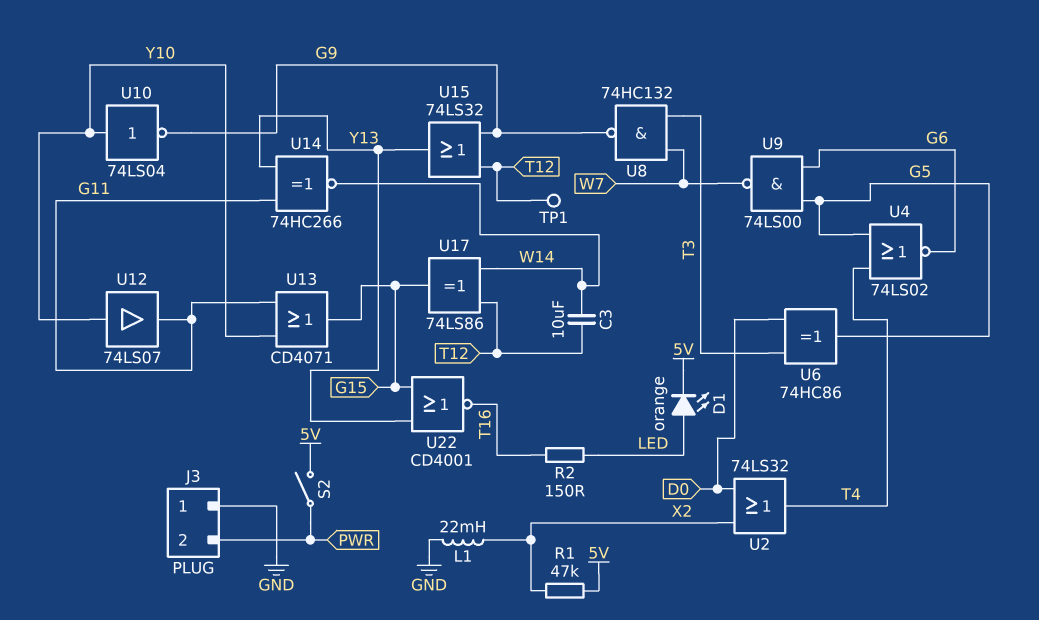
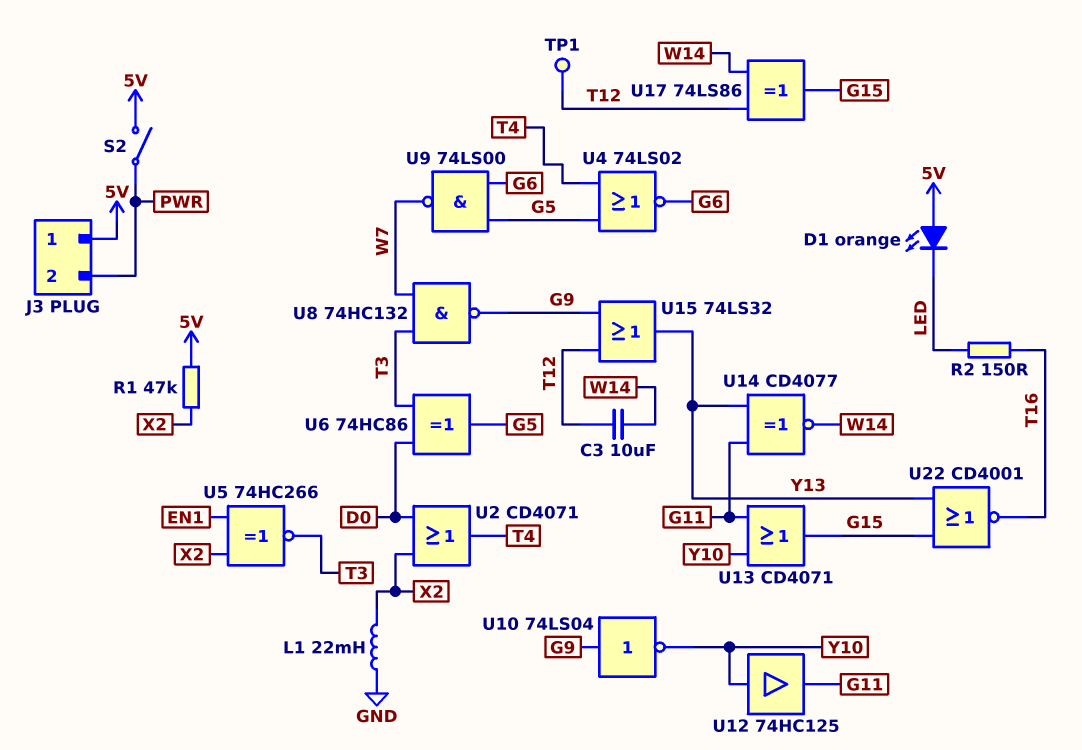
D1: LED orange (A LED, K 5V) -> LED orange (A 5V, K LED)
J3 pin 1: GND -> 5V
U2: OR 74LS32 (in D0, in X2, out T4) -> OR CD4071 (in D0, in X2, out T4)
U5: none -> XNOR 74HC266 (in EN1, in X2, out T3)
U10: NOT 74LS04 (in Y10, out G9) -> NOT 74LS04 (in G9, out Y10)
U12: buffer 74LS07 (in Y10, out G11) -> buffer 74HC125 (in Y10, out G11)
U14: XNOR 74HC266 (in G11, in Y13, out W14) -> XNOR CD4077 (in G11, in Y13, out W14)

